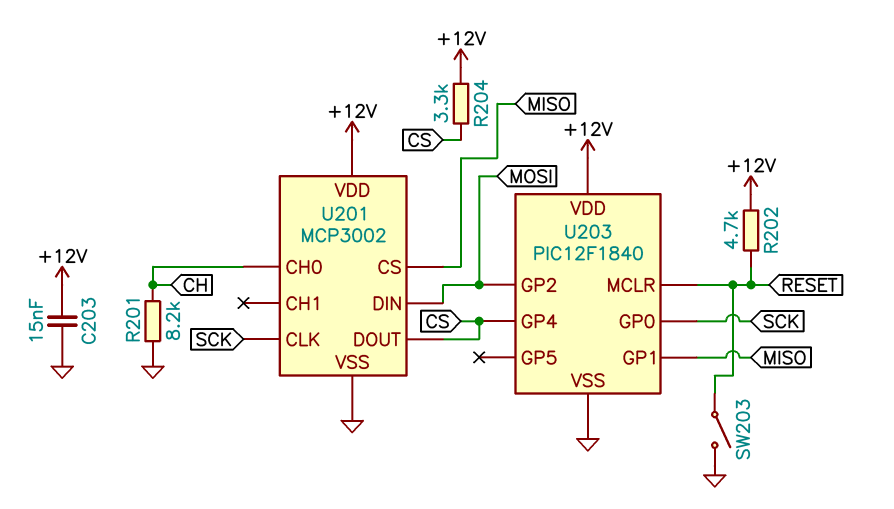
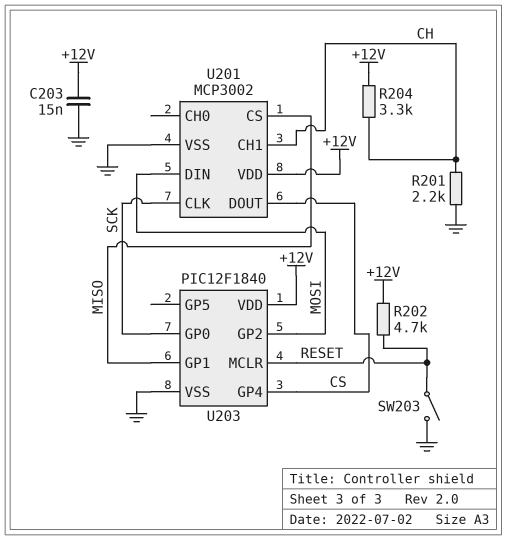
R201: 8.2k (CH, GND) -> 2.2k (CH, GND)
R204: 3.3k (+12V, CS) -> 3.3k (+12V, CH)
U201 pin CH0: CH -> none
U201 pin CH1: none -> CH

